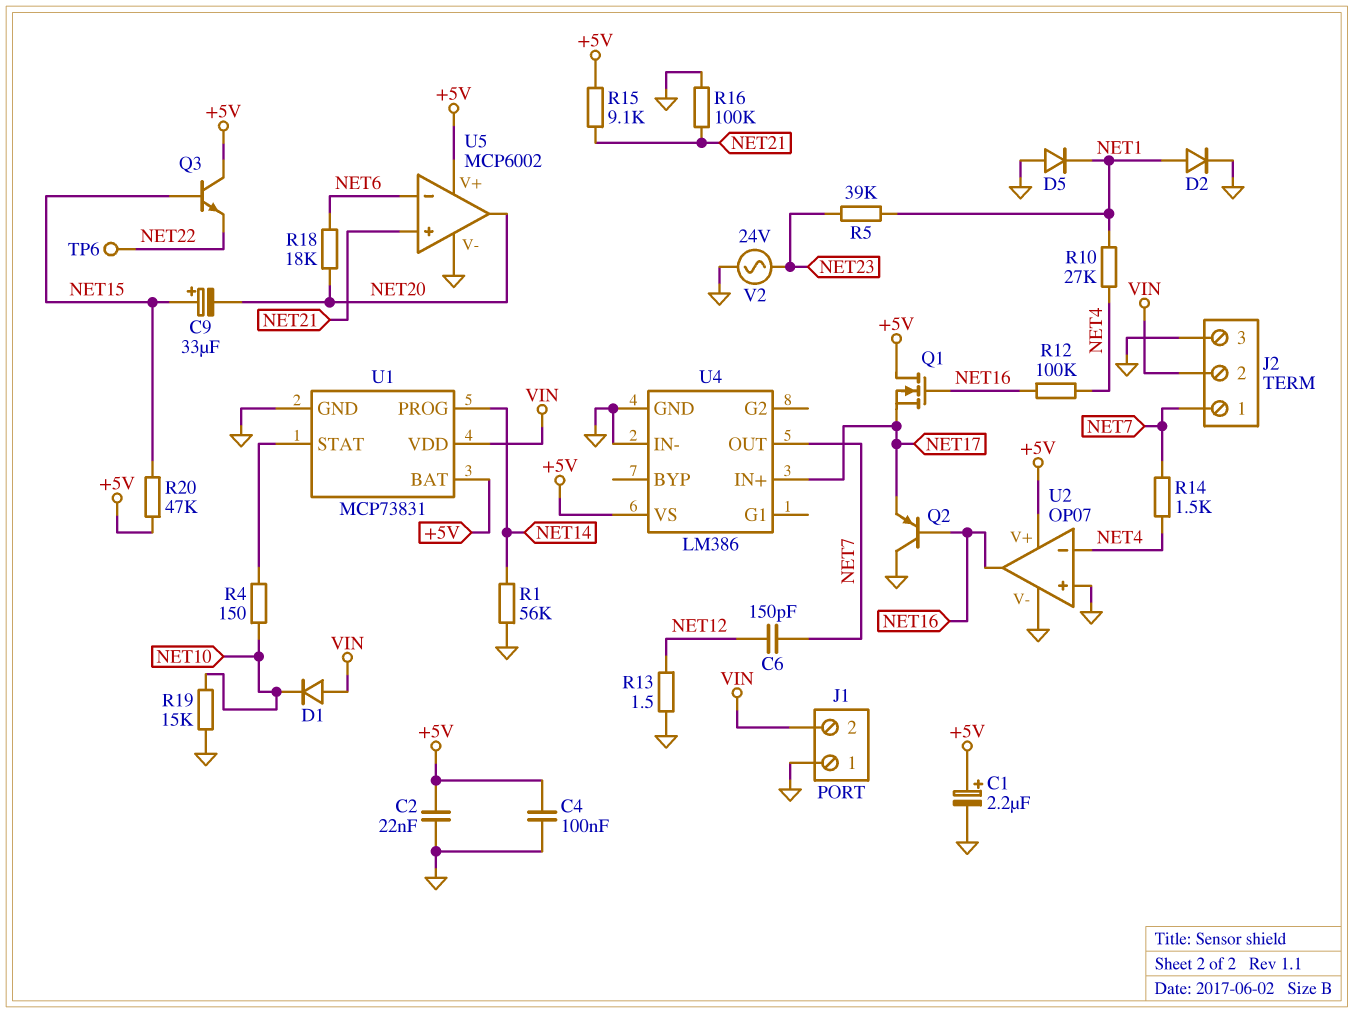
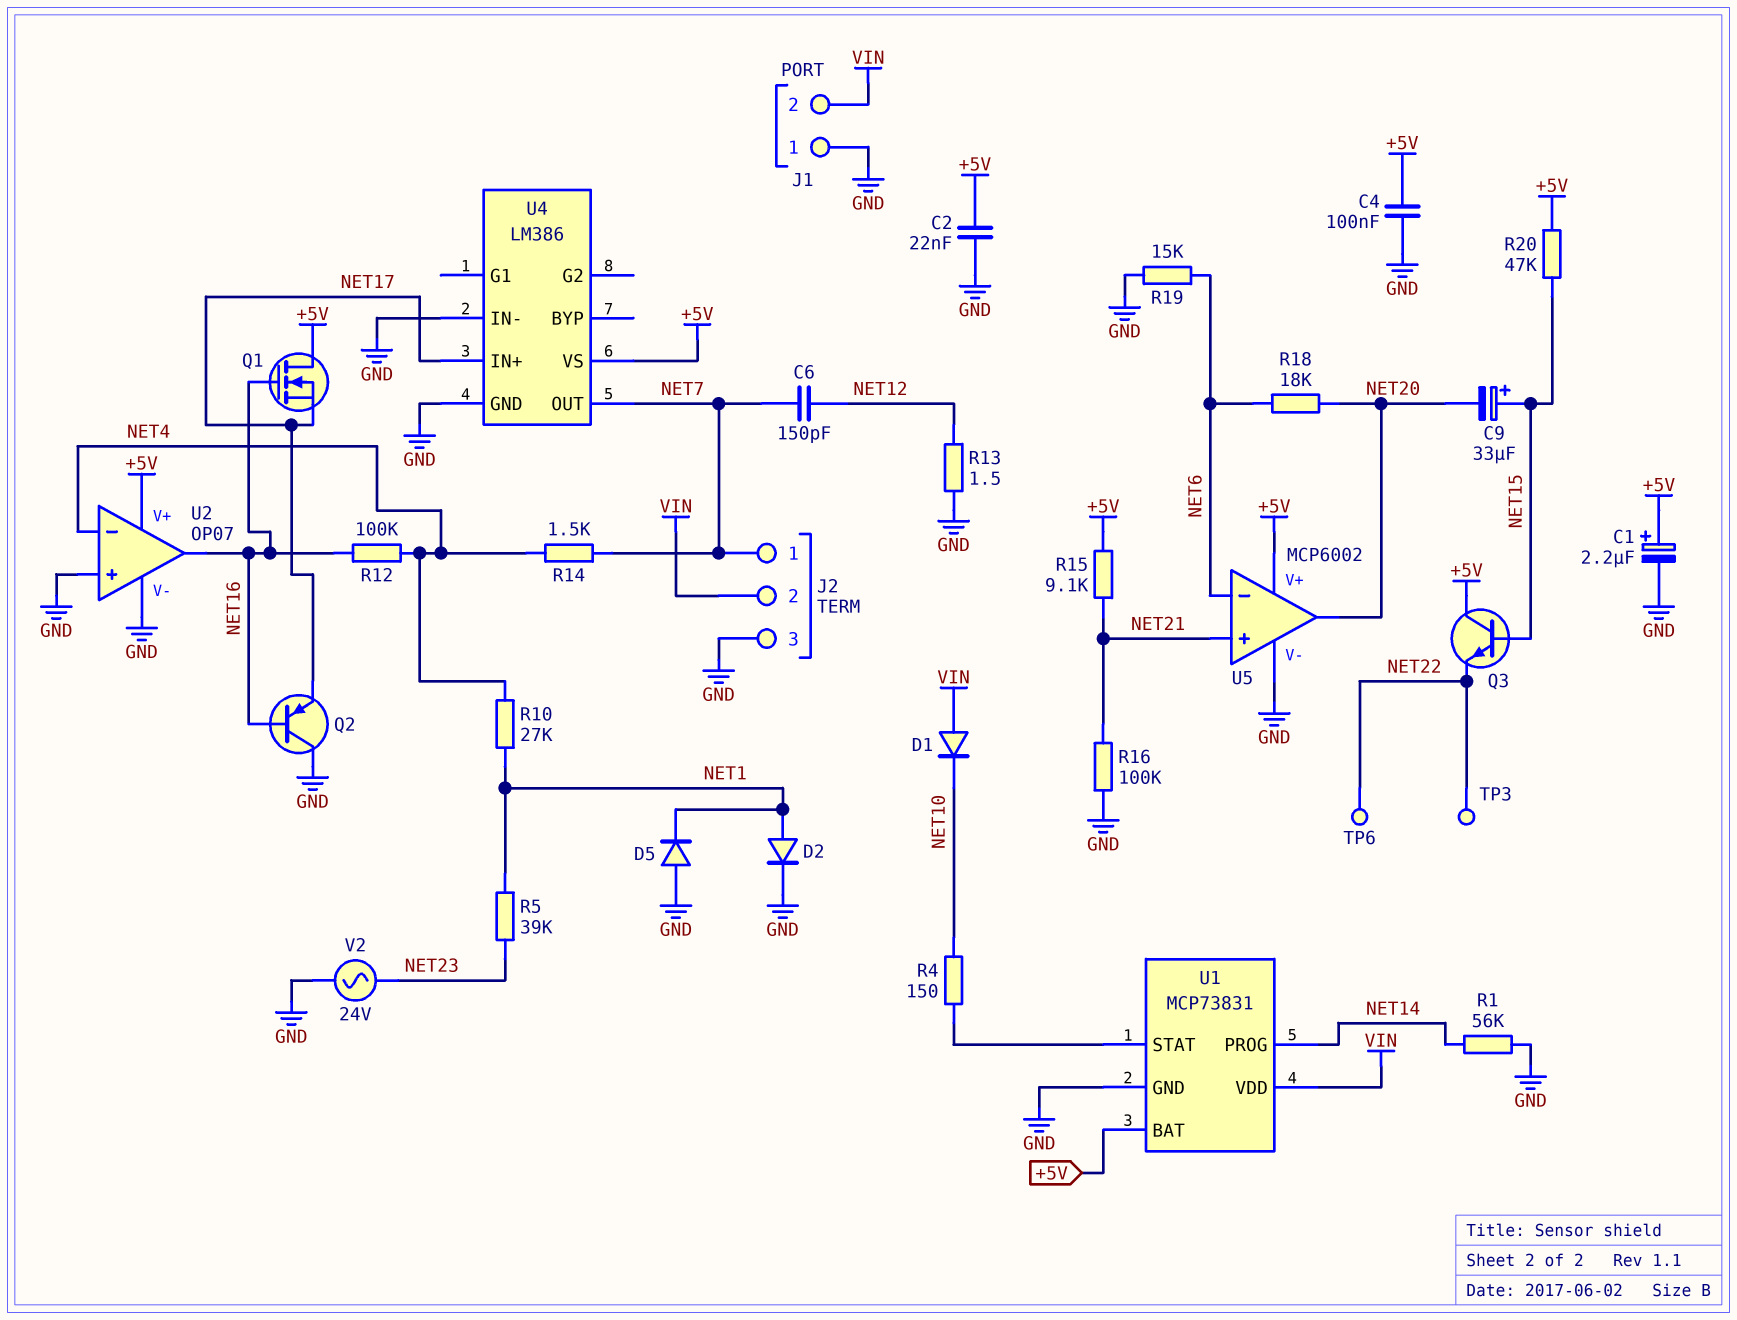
R19: 15k (GND, NET10) -> 15k (GND, NET6)
TP3: none -> test point (NET22)

